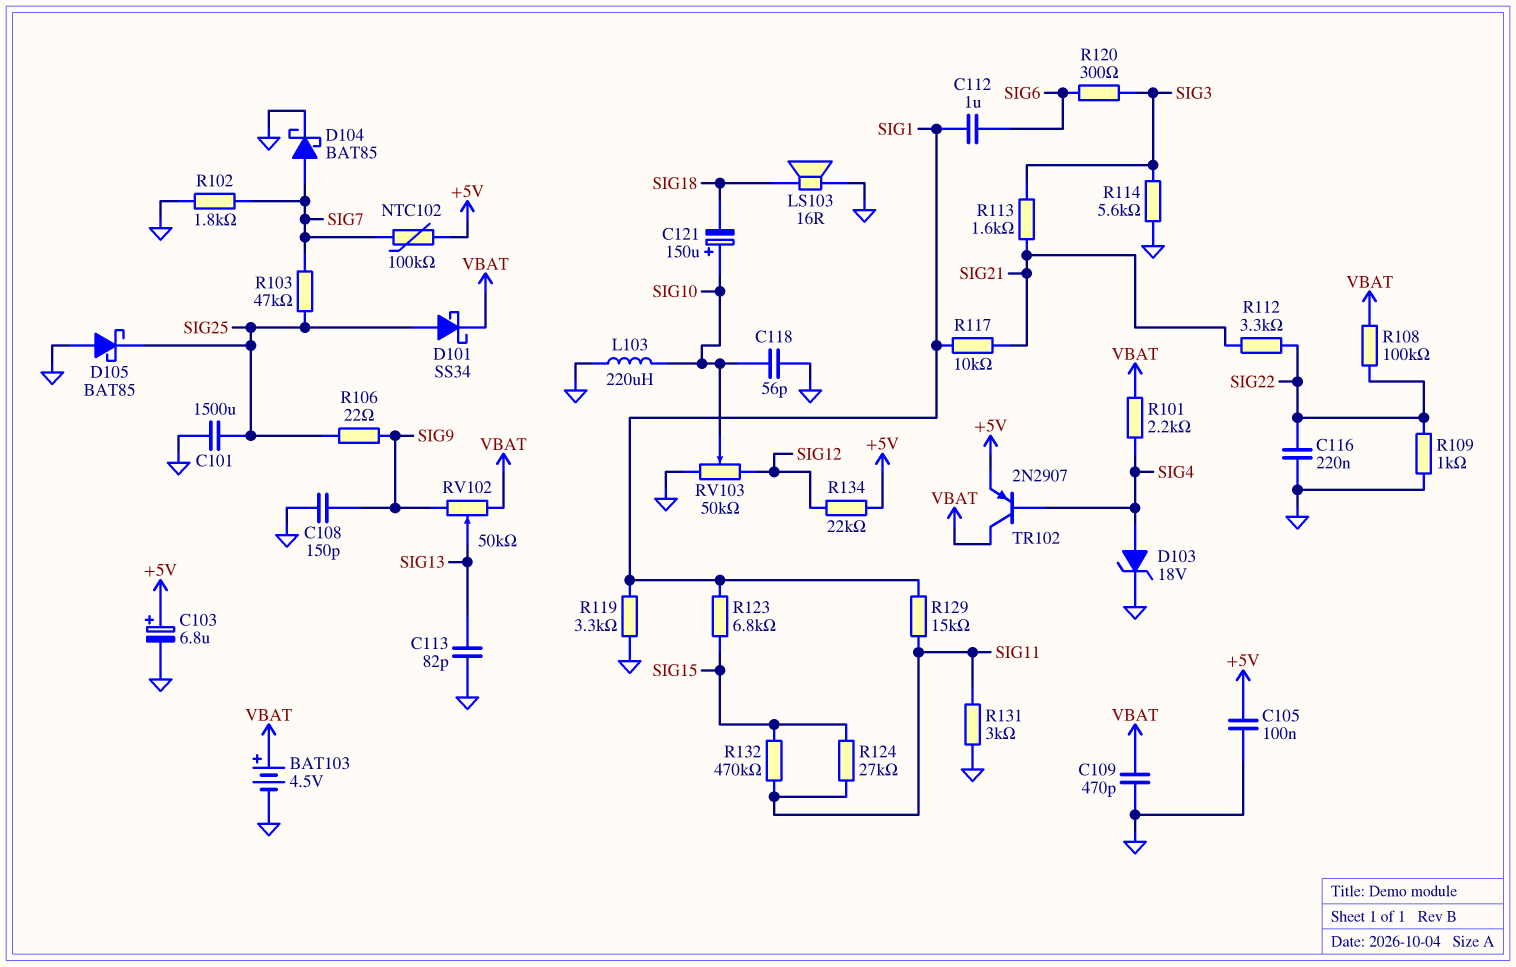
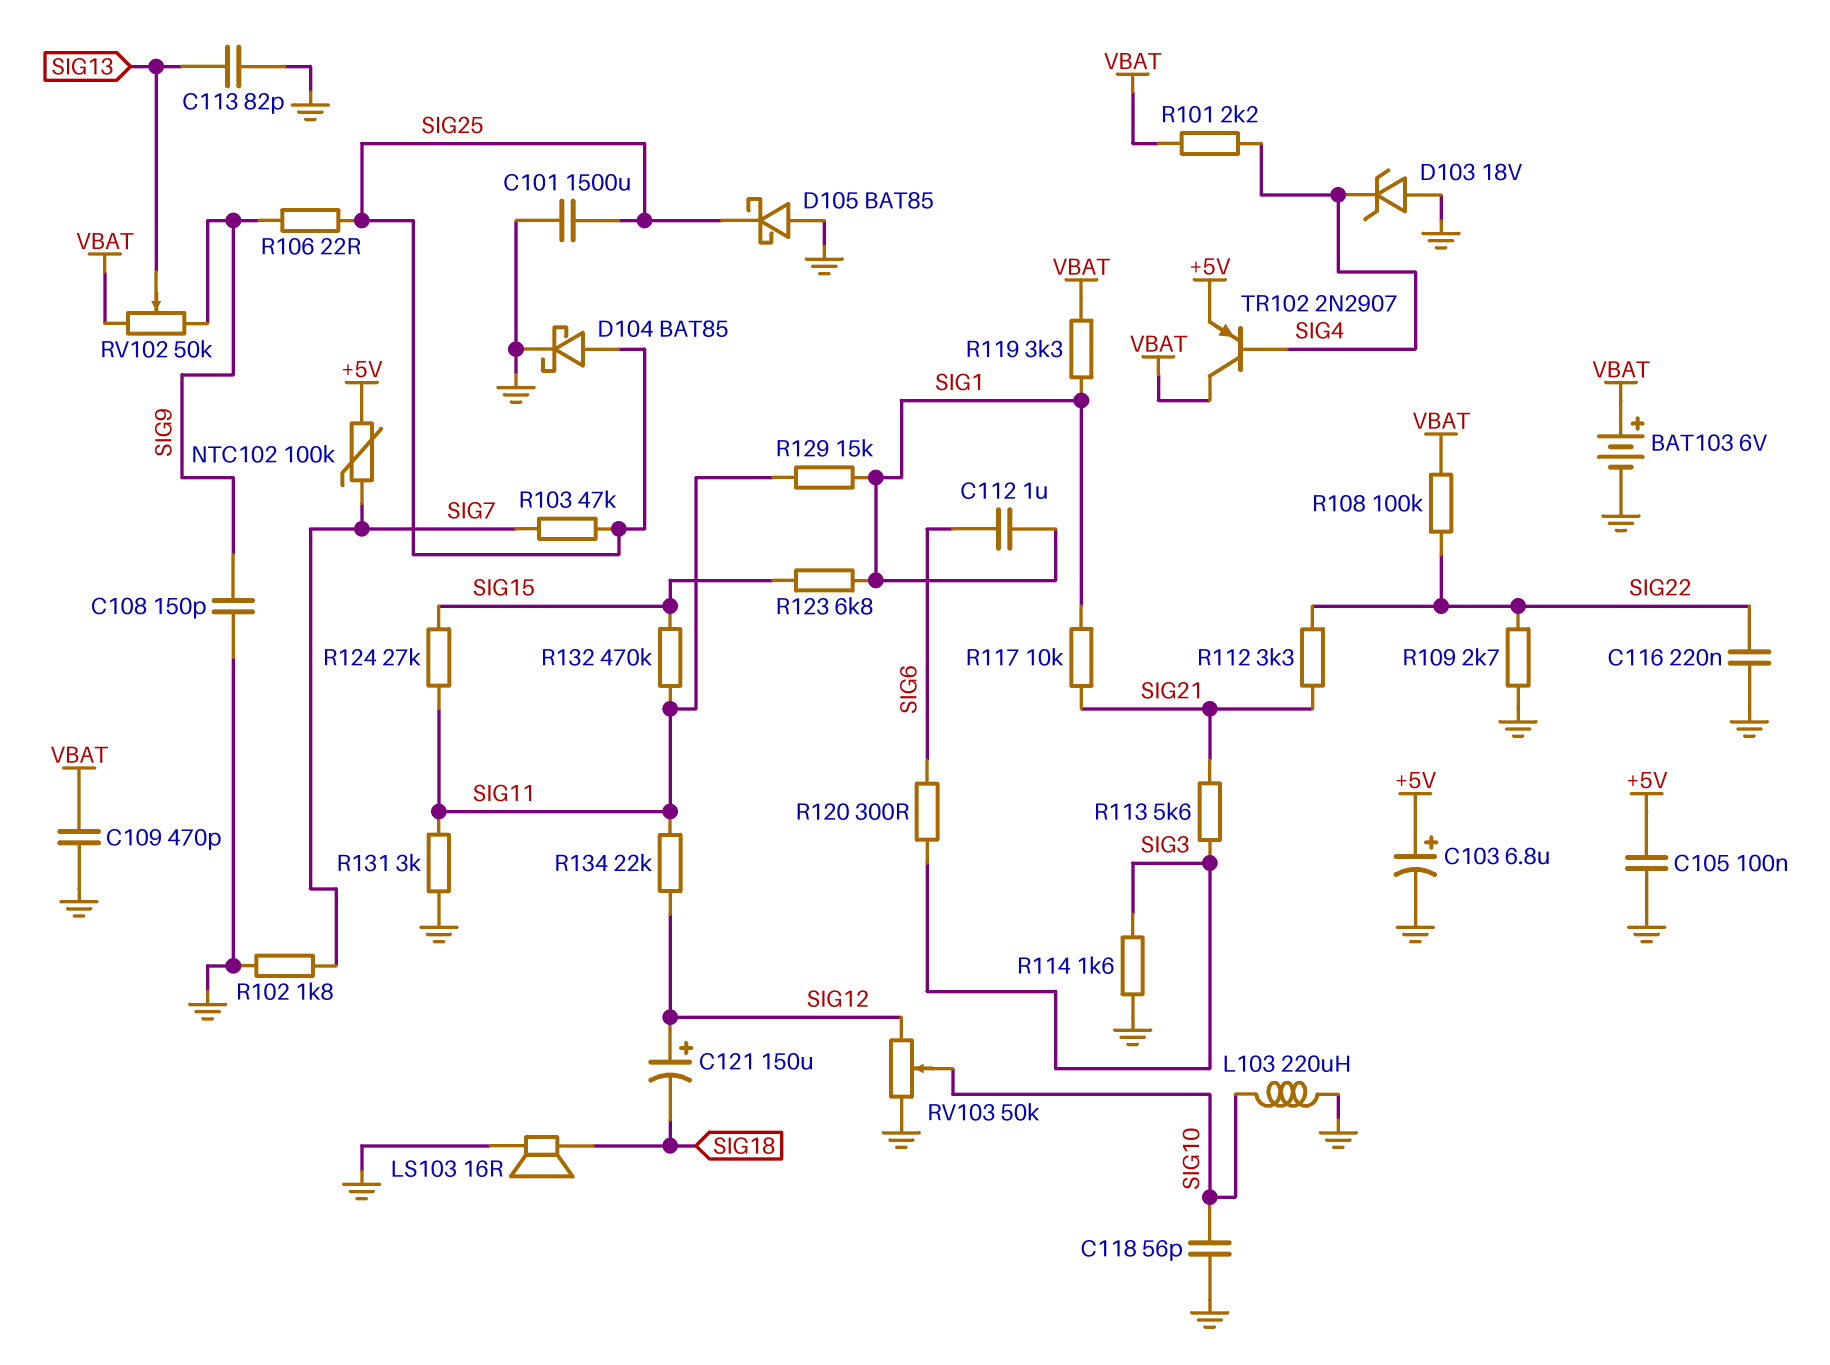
BAT103: 4.5V (plus VBAT, minus GND) -> 6V (plus VBAT, minus GND)
C121: 150uF (plus SIG10, minus SIG18) -> 150uF (plus SIG12, minus SIG18)
D101: schottky SS34 (A SIG25, K VBAT) -> none
D103: zener 18V (A SIG4, K GND) -> zener 18V (A GND, K SIG4)
D104: schottky BAT85 (A SIG7, K GND) -> schottky BAT85 (A SIG25, K GND)
R109: 1k (GND, SIG22) -> 2.7k (GND, SIG22)
R113: 1.6k (SIG3, SIG21) -> 5.6k (SIG3, SIG21)
R114: 5.6k (GND, SIG3) -> 1.6k (GND, SIG3)
R119: 3.3k (GND, SIG1) -> 3.3k (SIG1, VBAT)
R134: 22k (+5V, SIG12) -> 22k (SIG11, SIG12)

